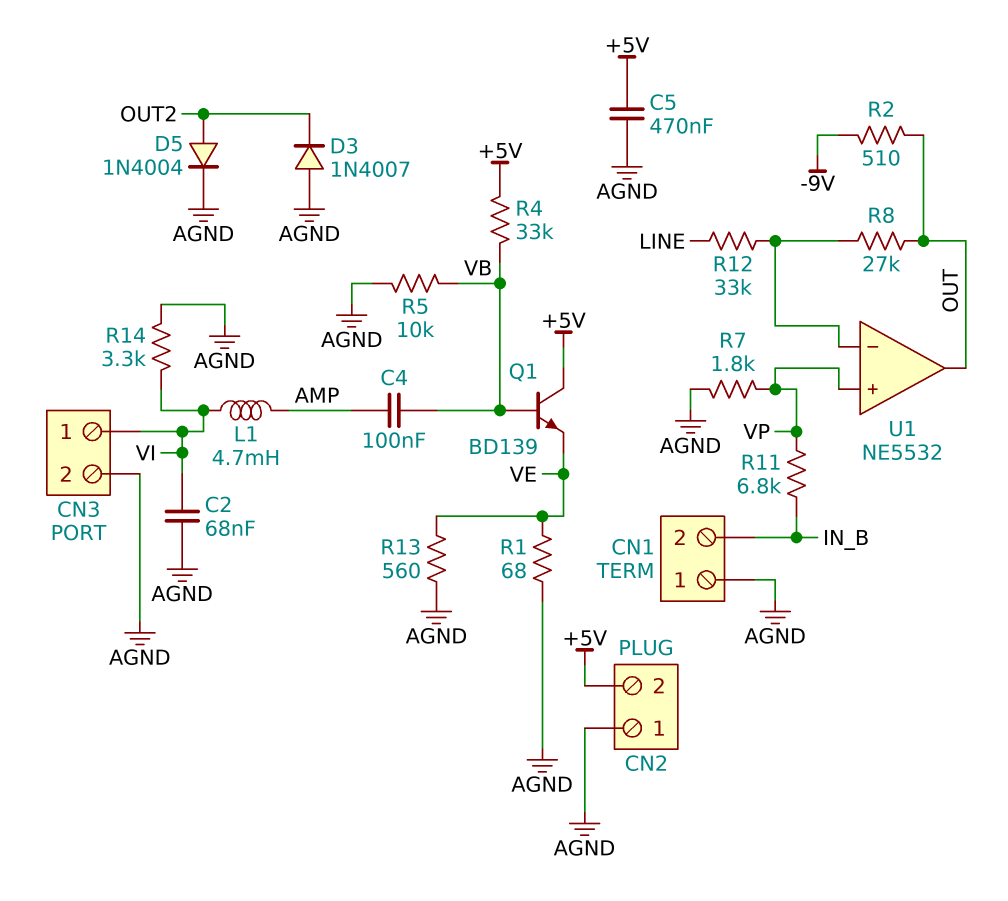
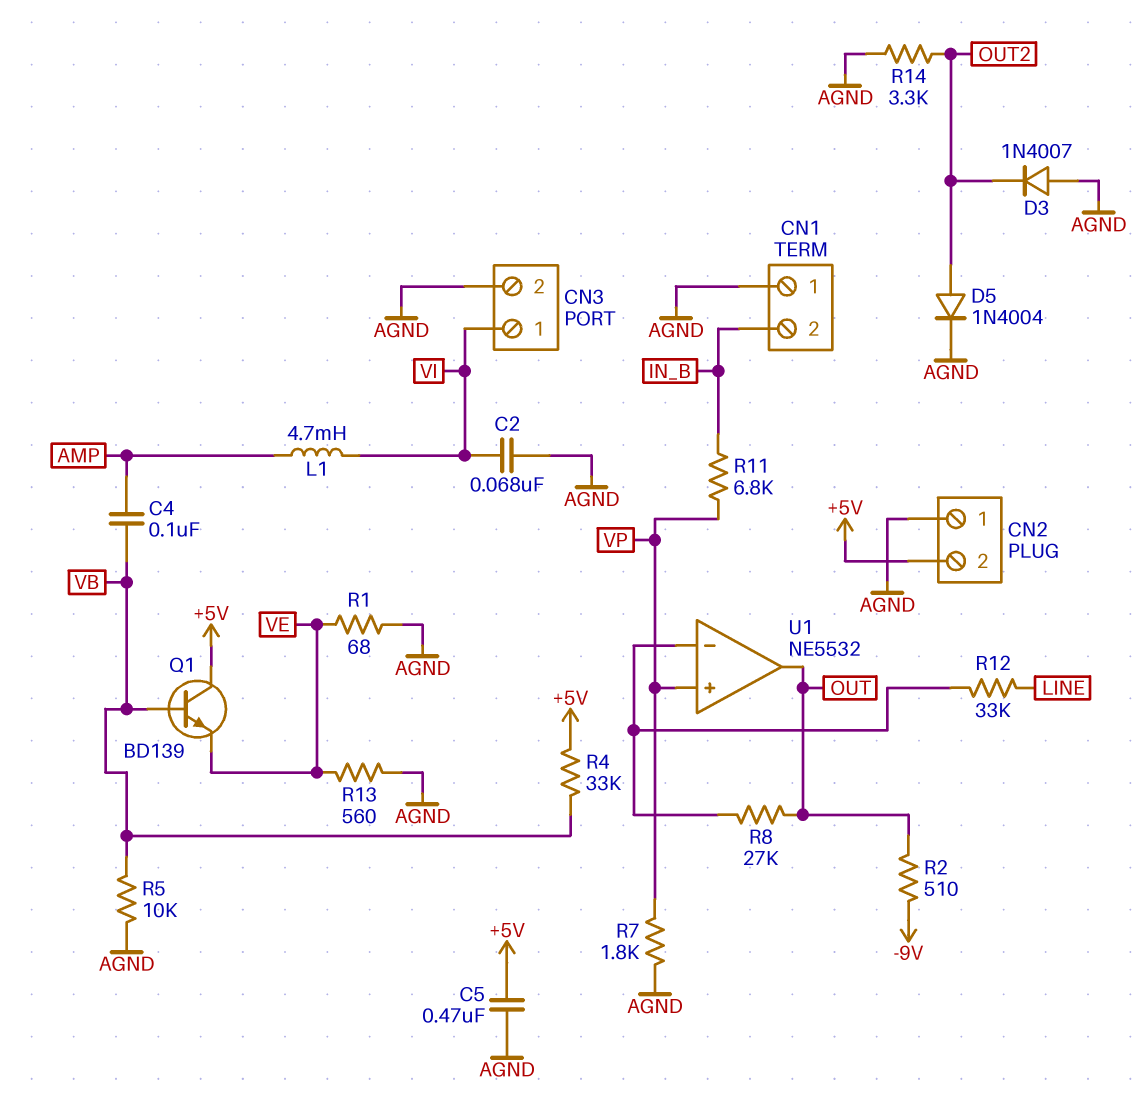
R14: 3.3k (AGND, VI) -> 3.3k (AGND, OUT2)

